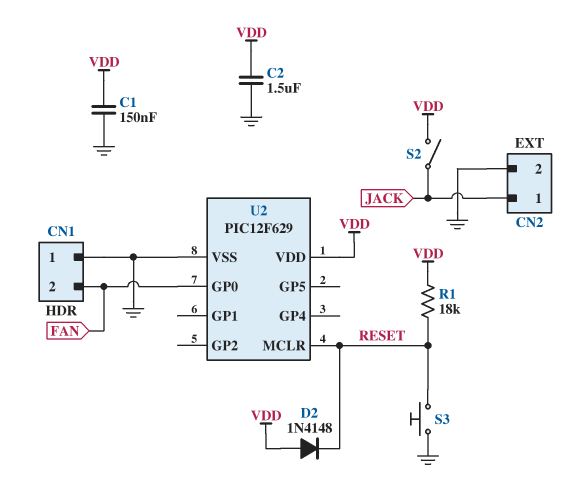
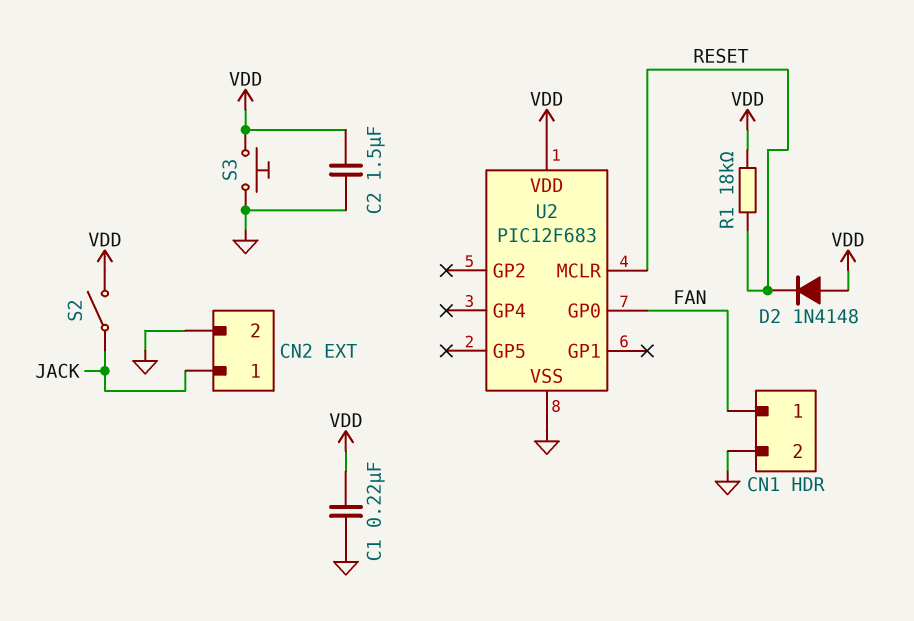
C1: 150nF (GND, VDD) -> 220nF (GND, VDD)
CN1 pin 1: GND -> FAN
CN1 pin 2: FAN -> GND
S3: button (GND, RESET) -> button (GND, VDD)
U2: PIC12F629 -> PIC12F683

